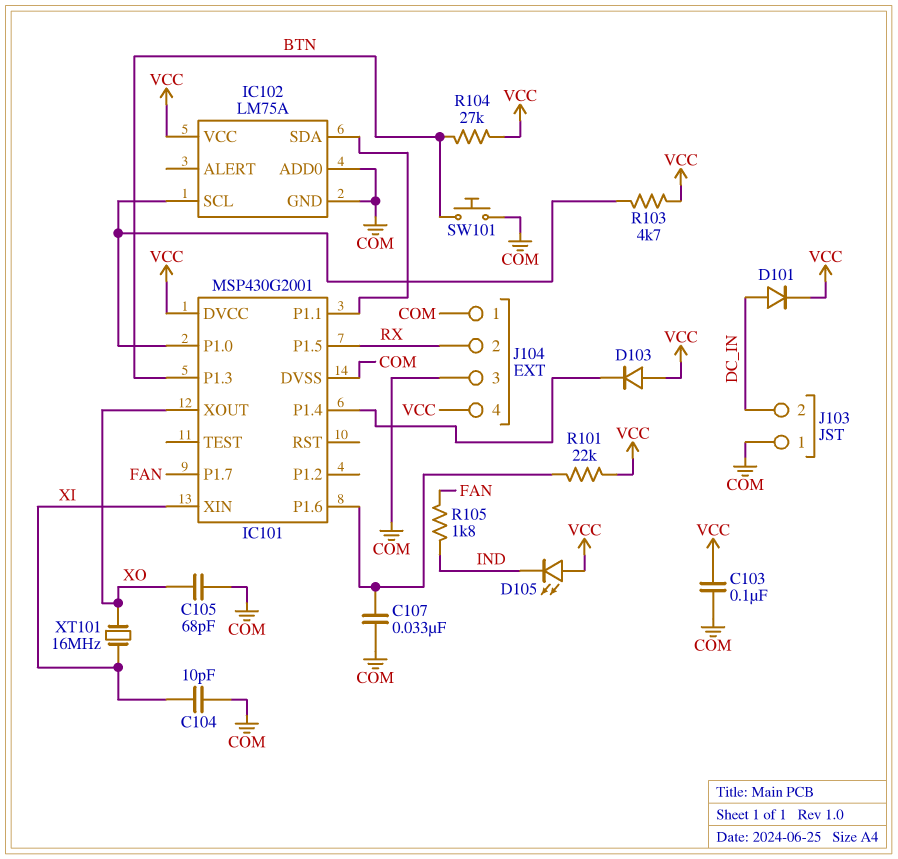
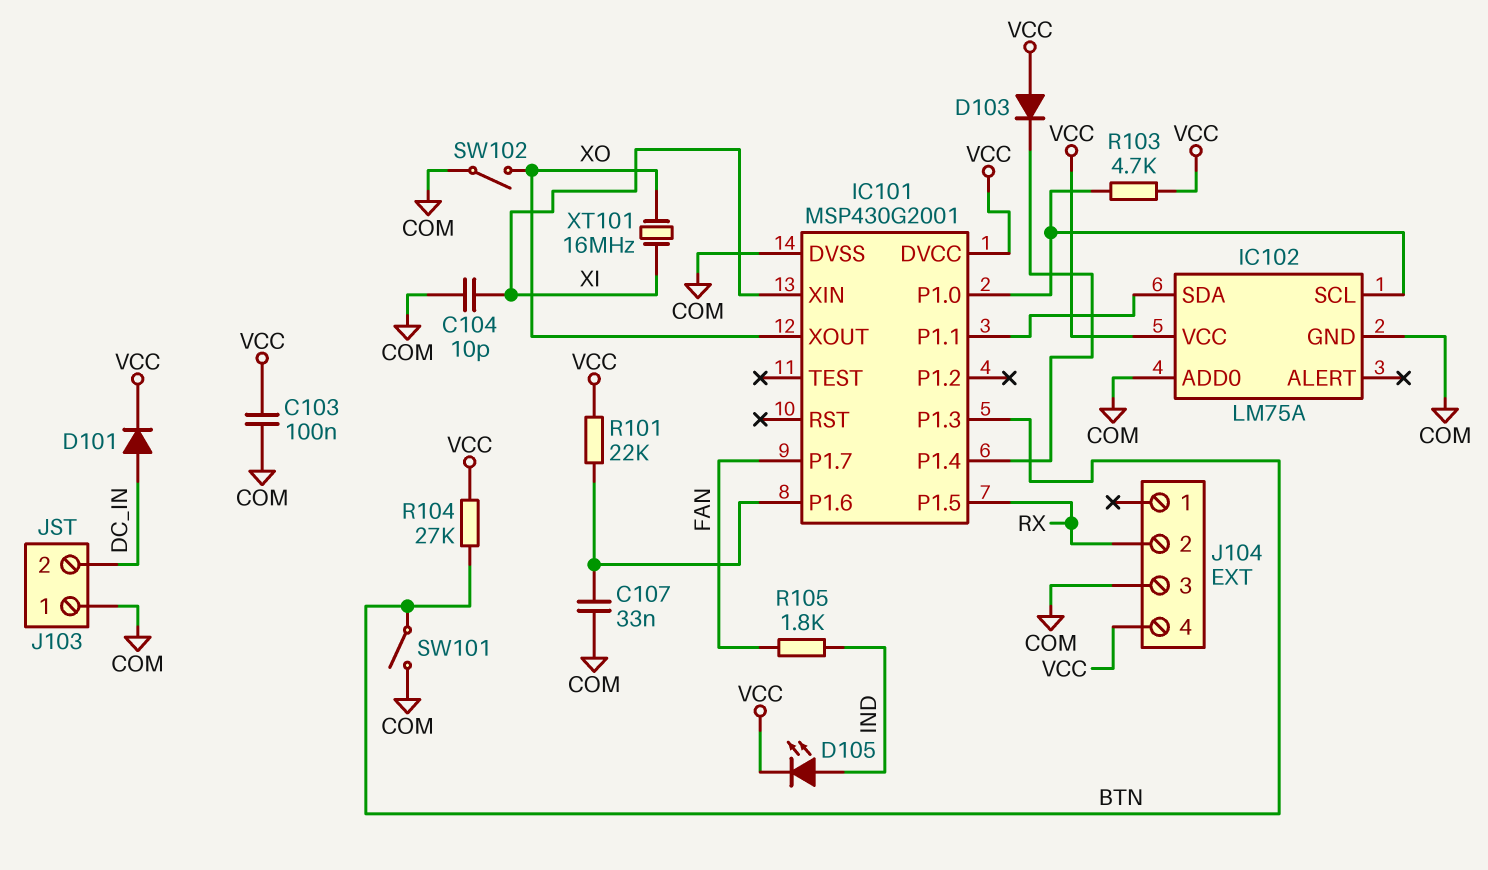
C105: 68pF (COM, XO) -> none
D105: LED (A VCC, K IND) -> LED (A IND, K VCC)
J104 pin 1: COM -> none
SW101: button (BTN, COM) -> switch (BTN, COM)
SW102: none -> switch (COM, XO)

